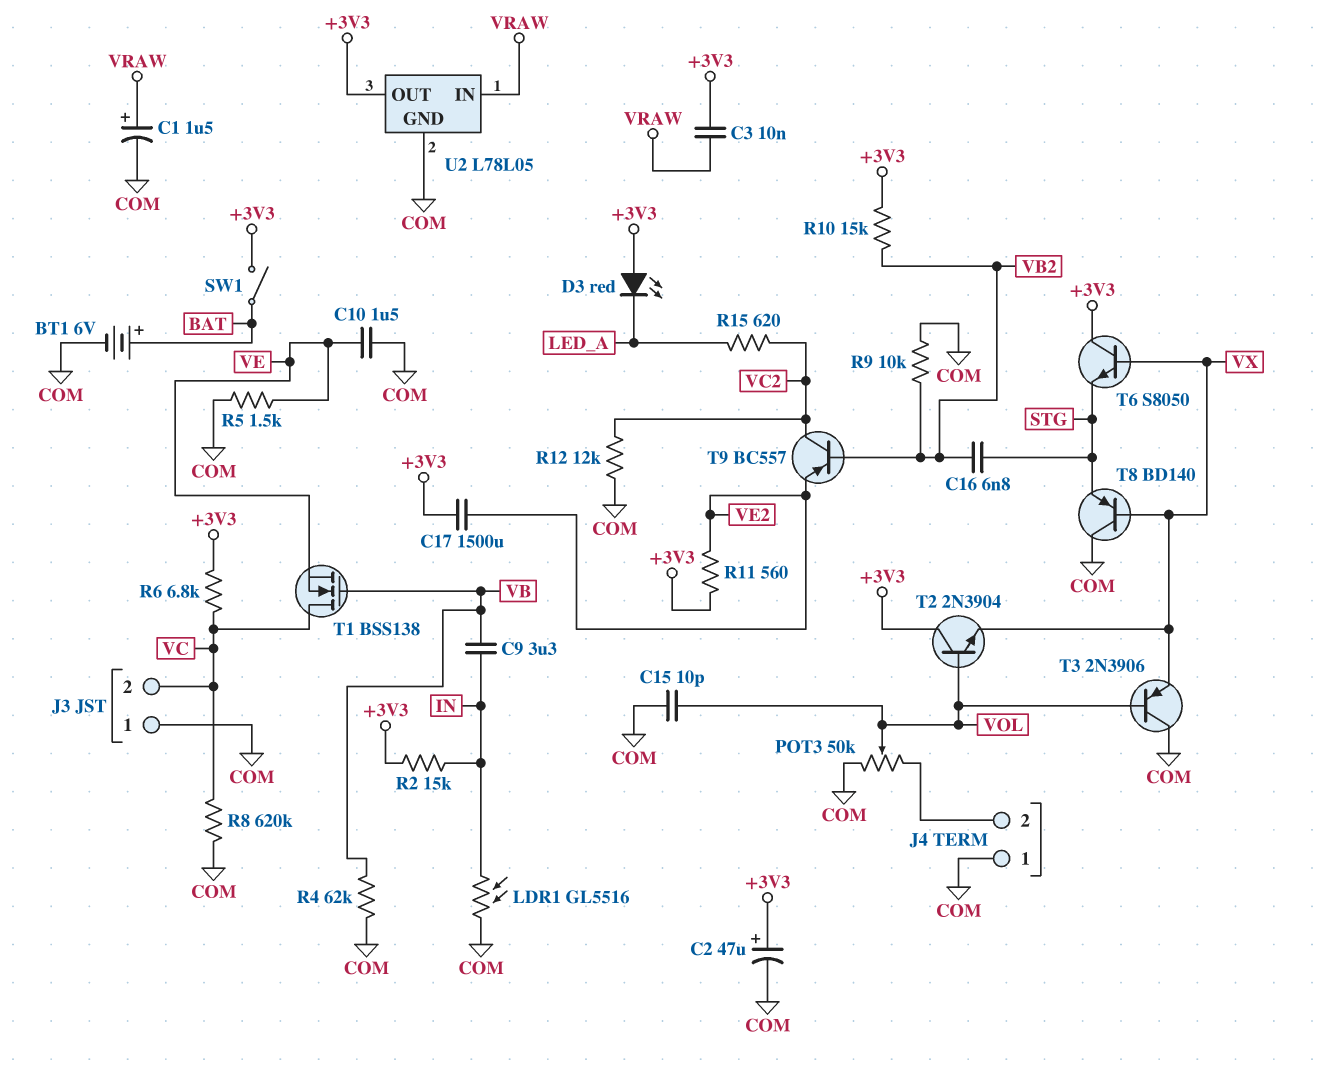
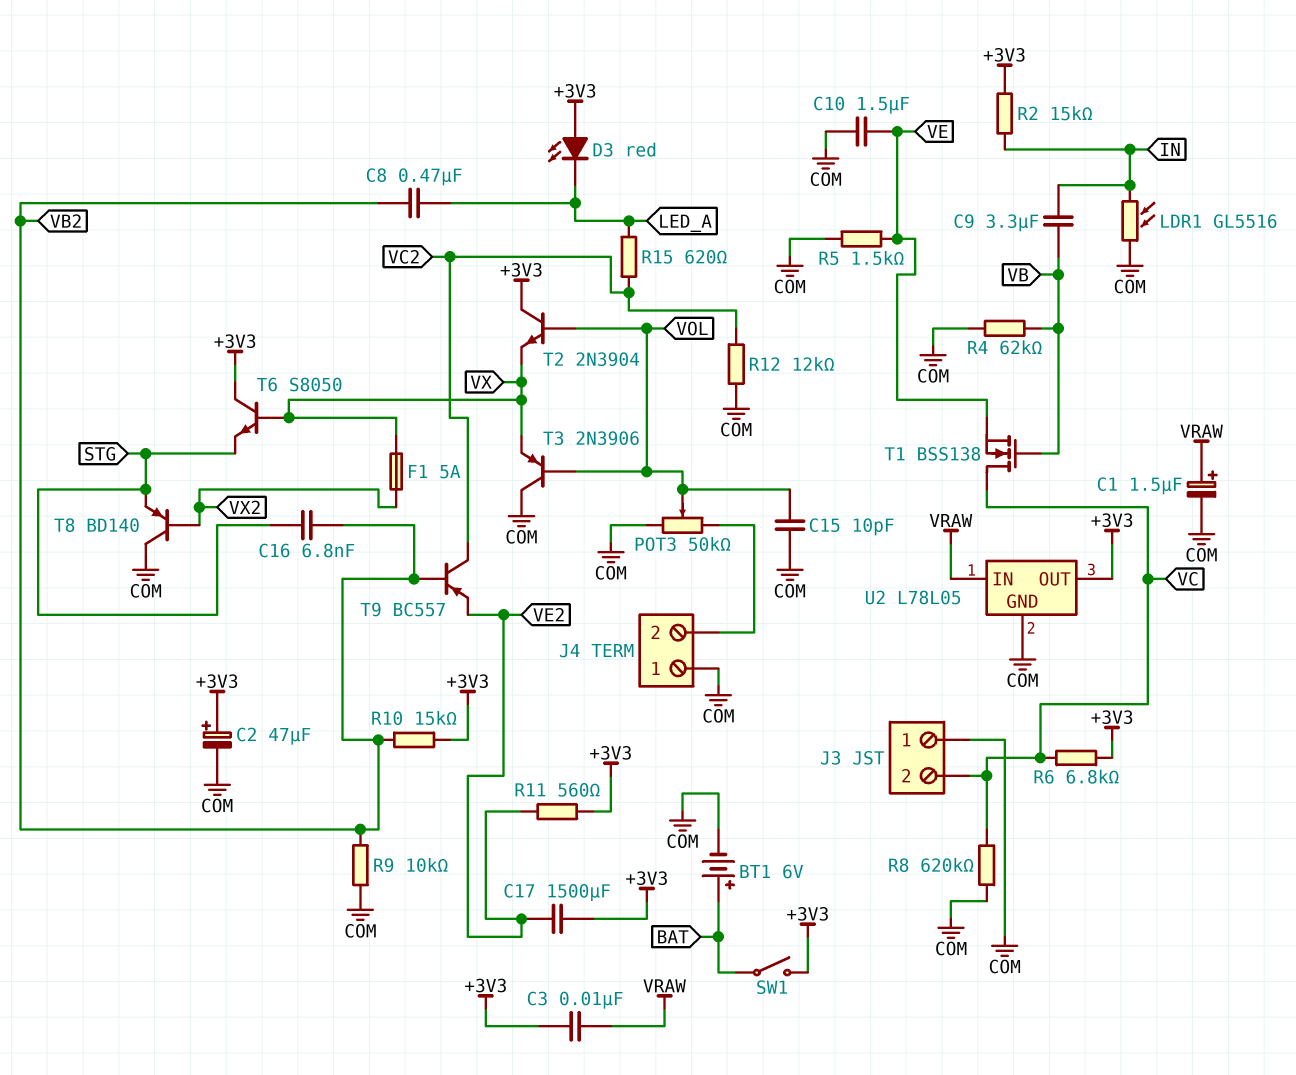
C8: none -> 470nF (LED_A, VB2)
F1: none -> 5A (VX, VX2)
T8: PNP BD140 (B VX, C COM, E STG) -> PNP BD140 (B VX2, C COM, E STG)

